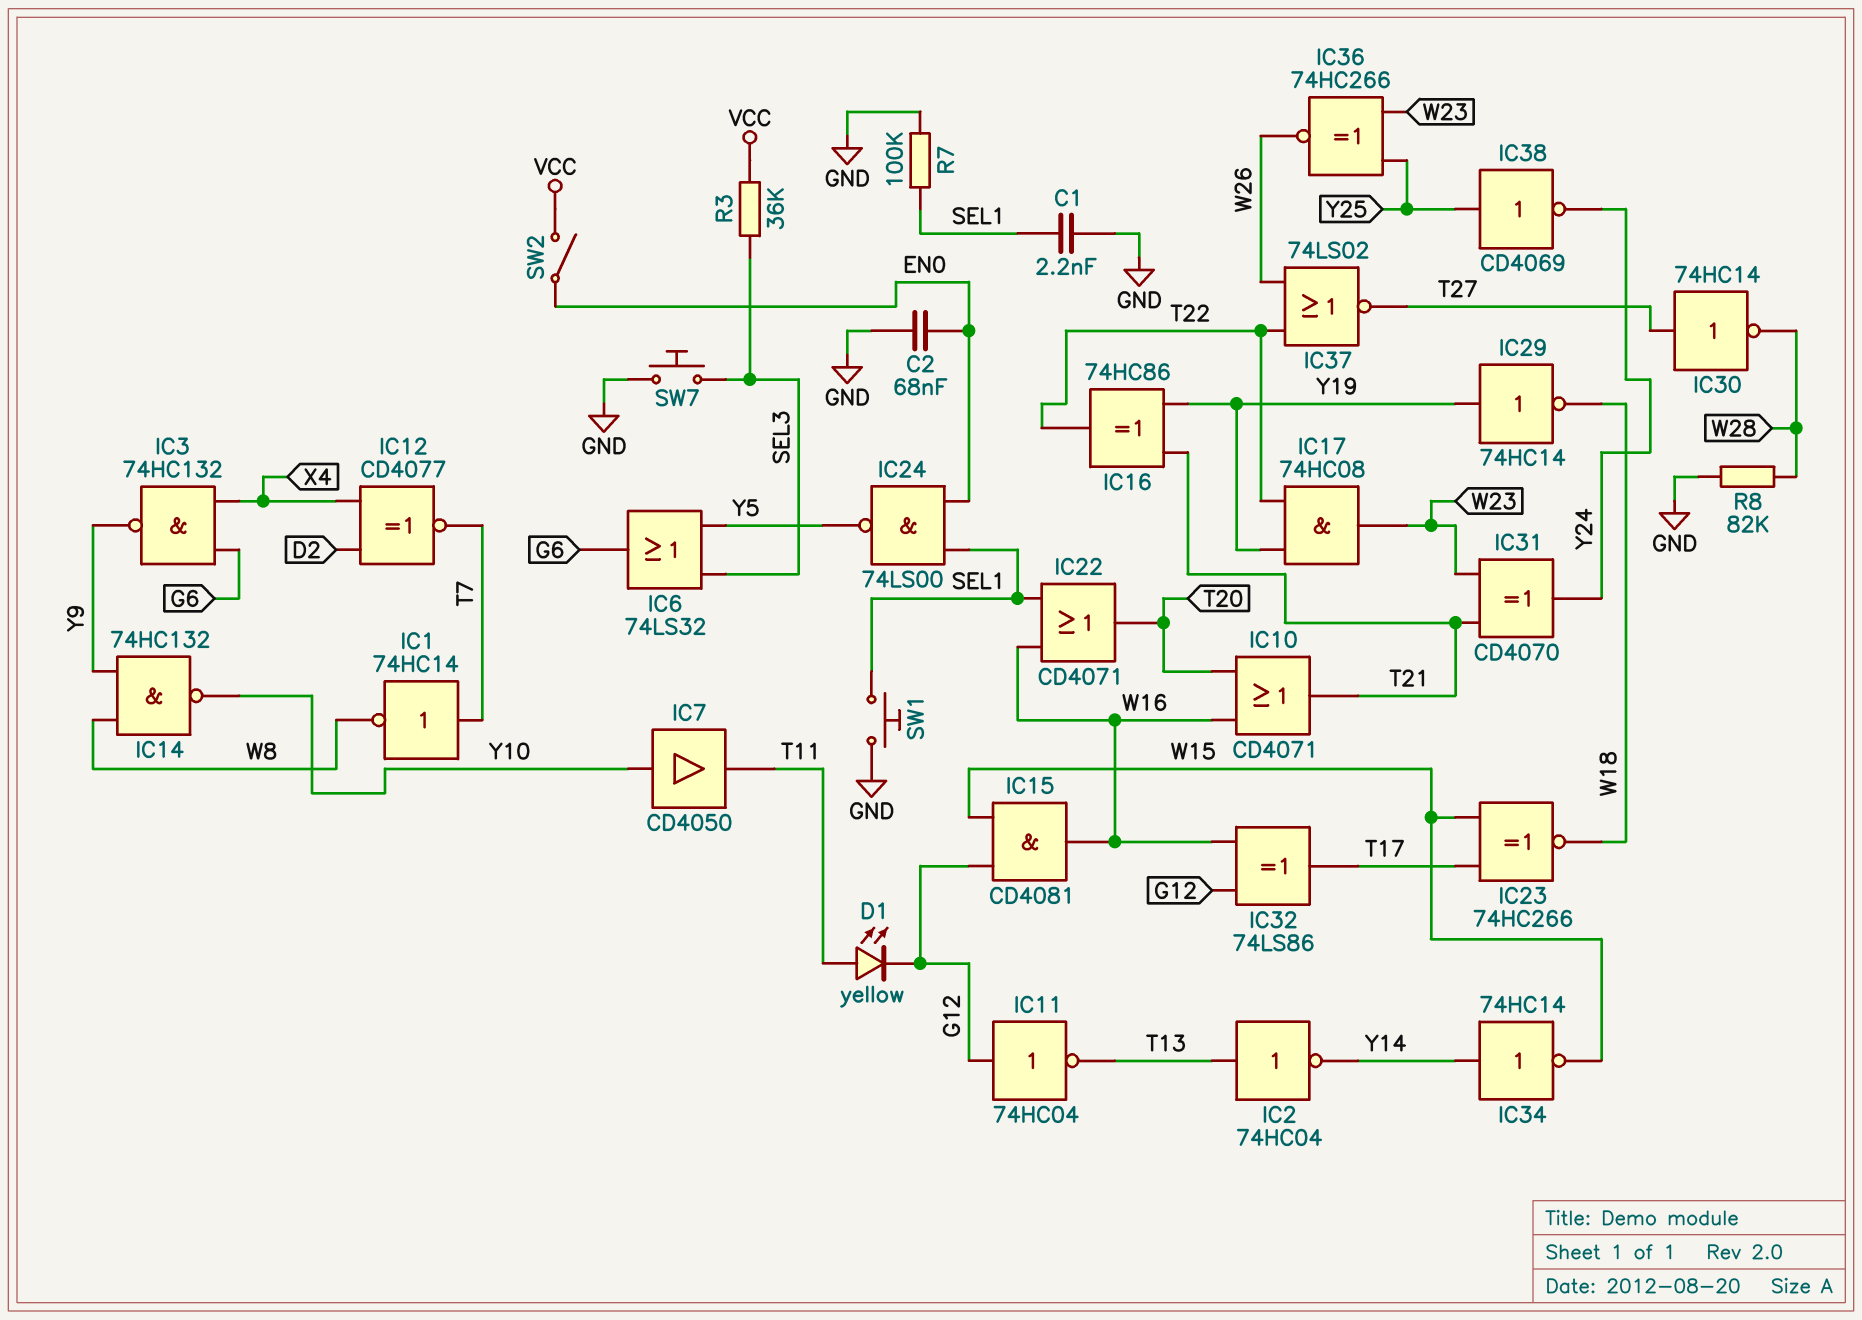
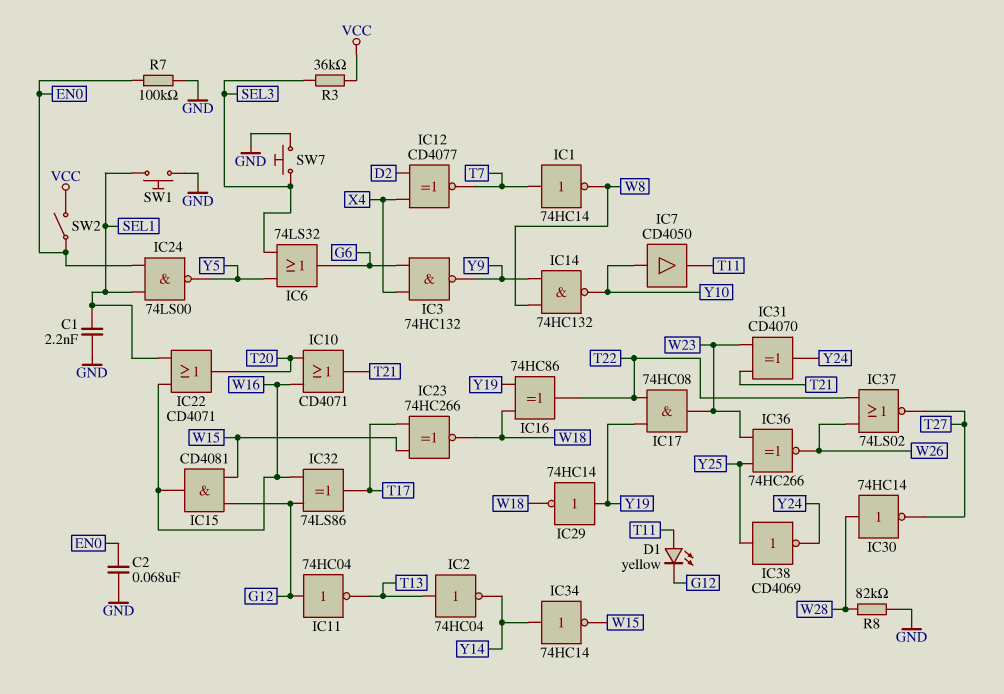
IC16: XOR 74HC86 (in T21, in Y19, out T22) -> XOR 74HC86 (in W18, in Y19, out T22)
IC30: NOT 74HC14 (in T27, out W28) -> NOT 74HC14 (in W28, out T27)
R7: 100k (GND, SEL1) -> 100k (EN0, GND)

